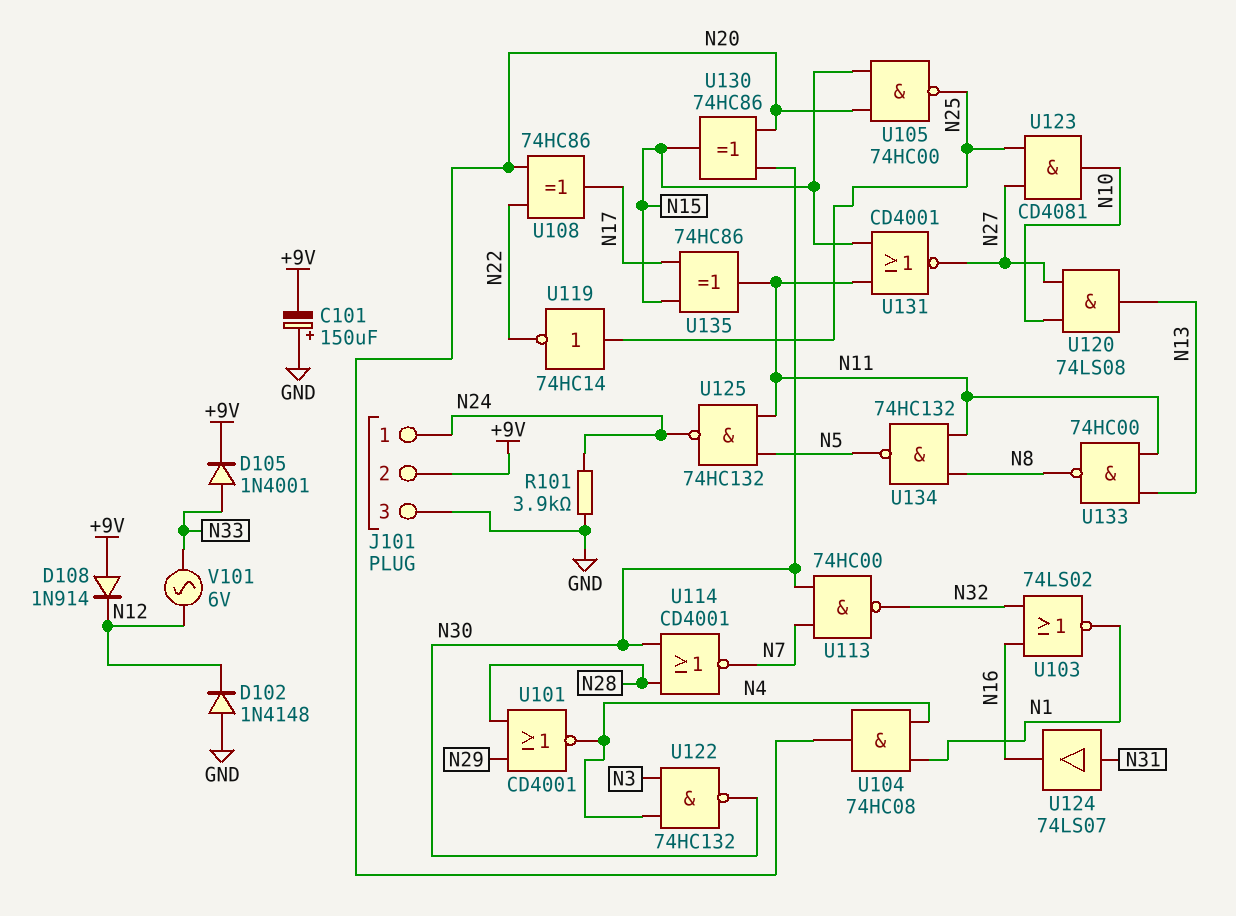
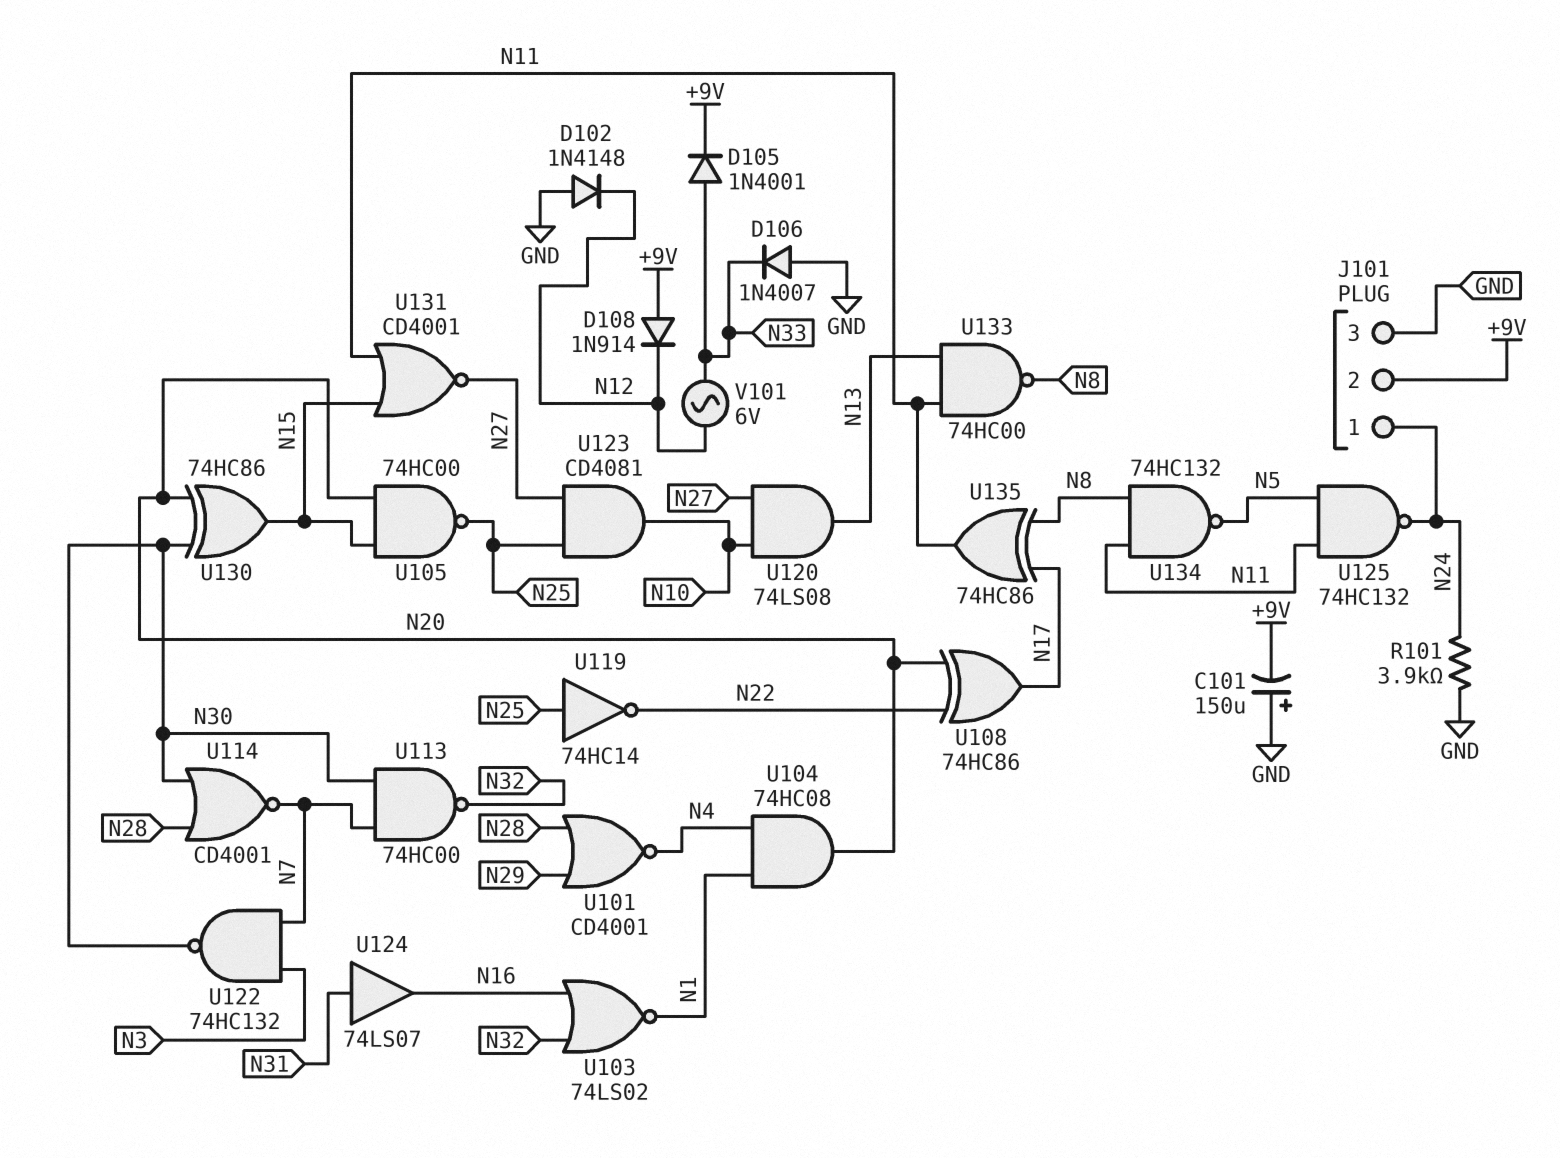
D106: none -> diode 1N4007 (A GND, K N33)
U122: NAND 74HC132 (in N3, in N4, out N30) -> NAND 74HC132 (in N3, in N7, out N30)
U135: XOR 74HC86 (in N15, in N17, out N11) -> XOR 74HC86 (in N8, in N17, out N11)

